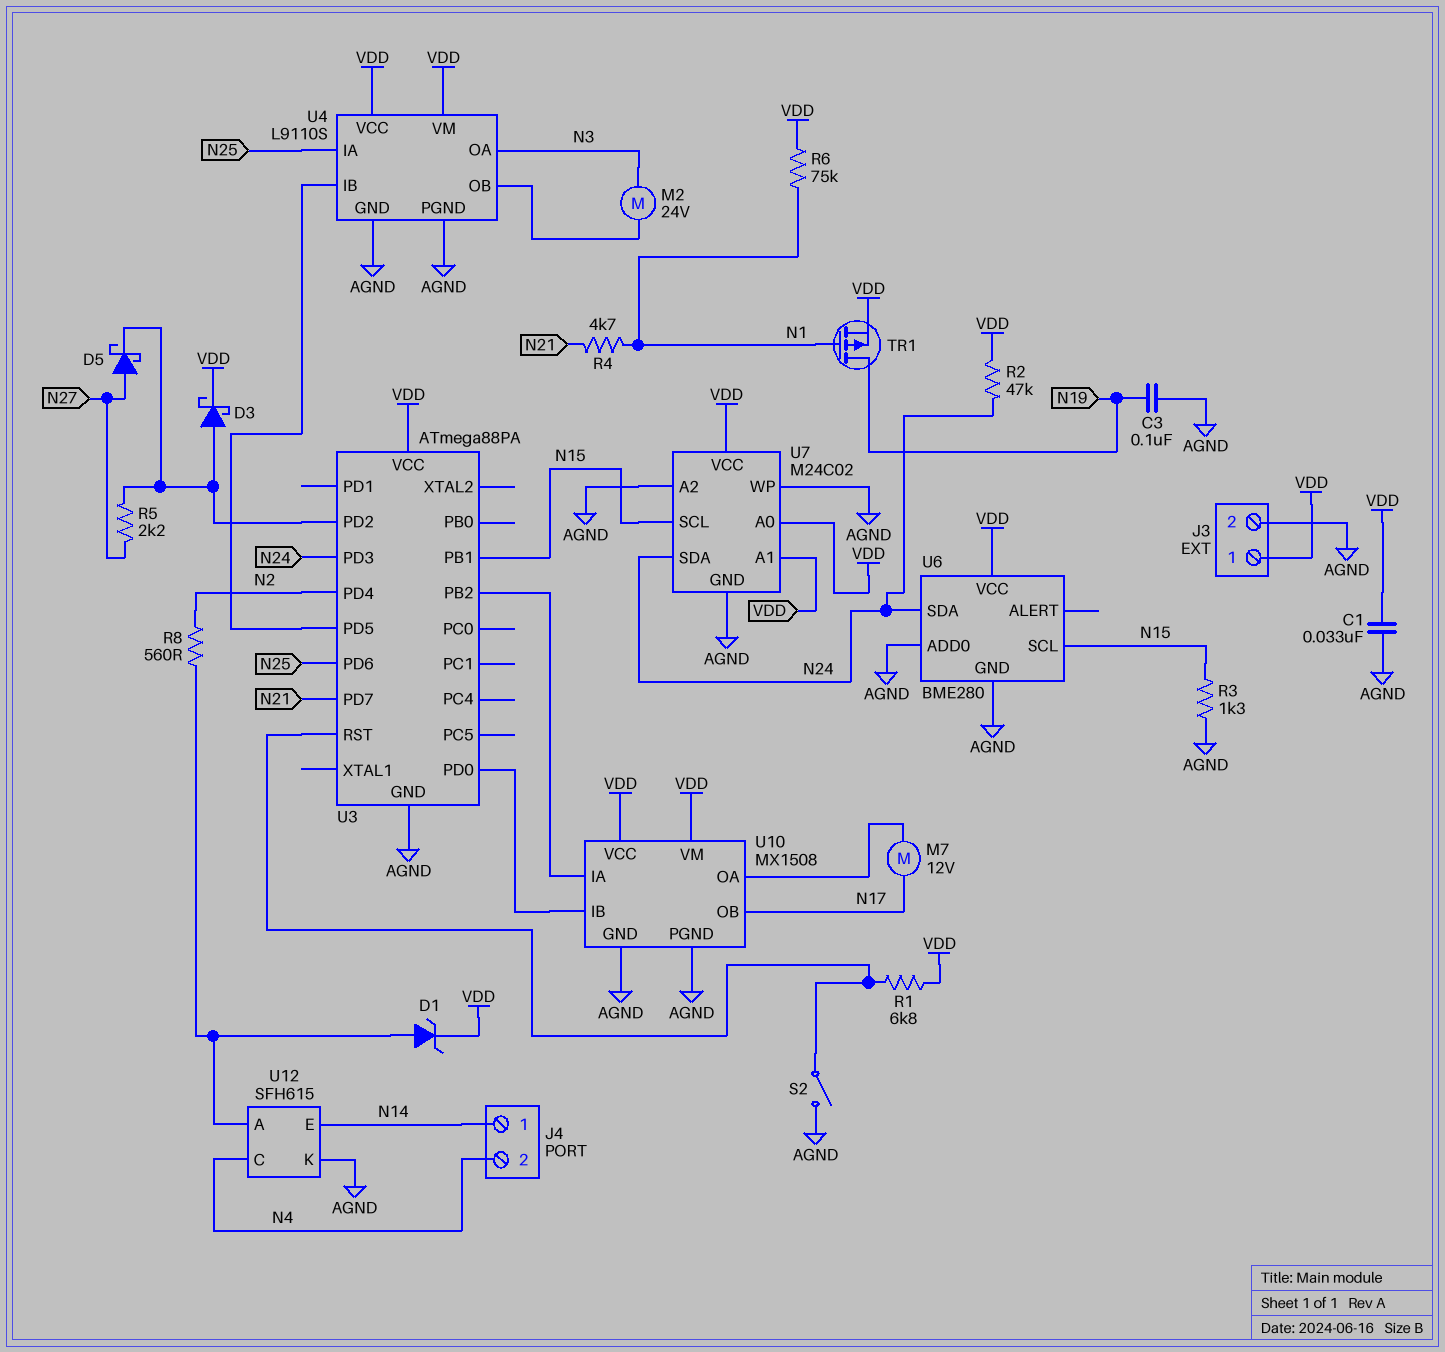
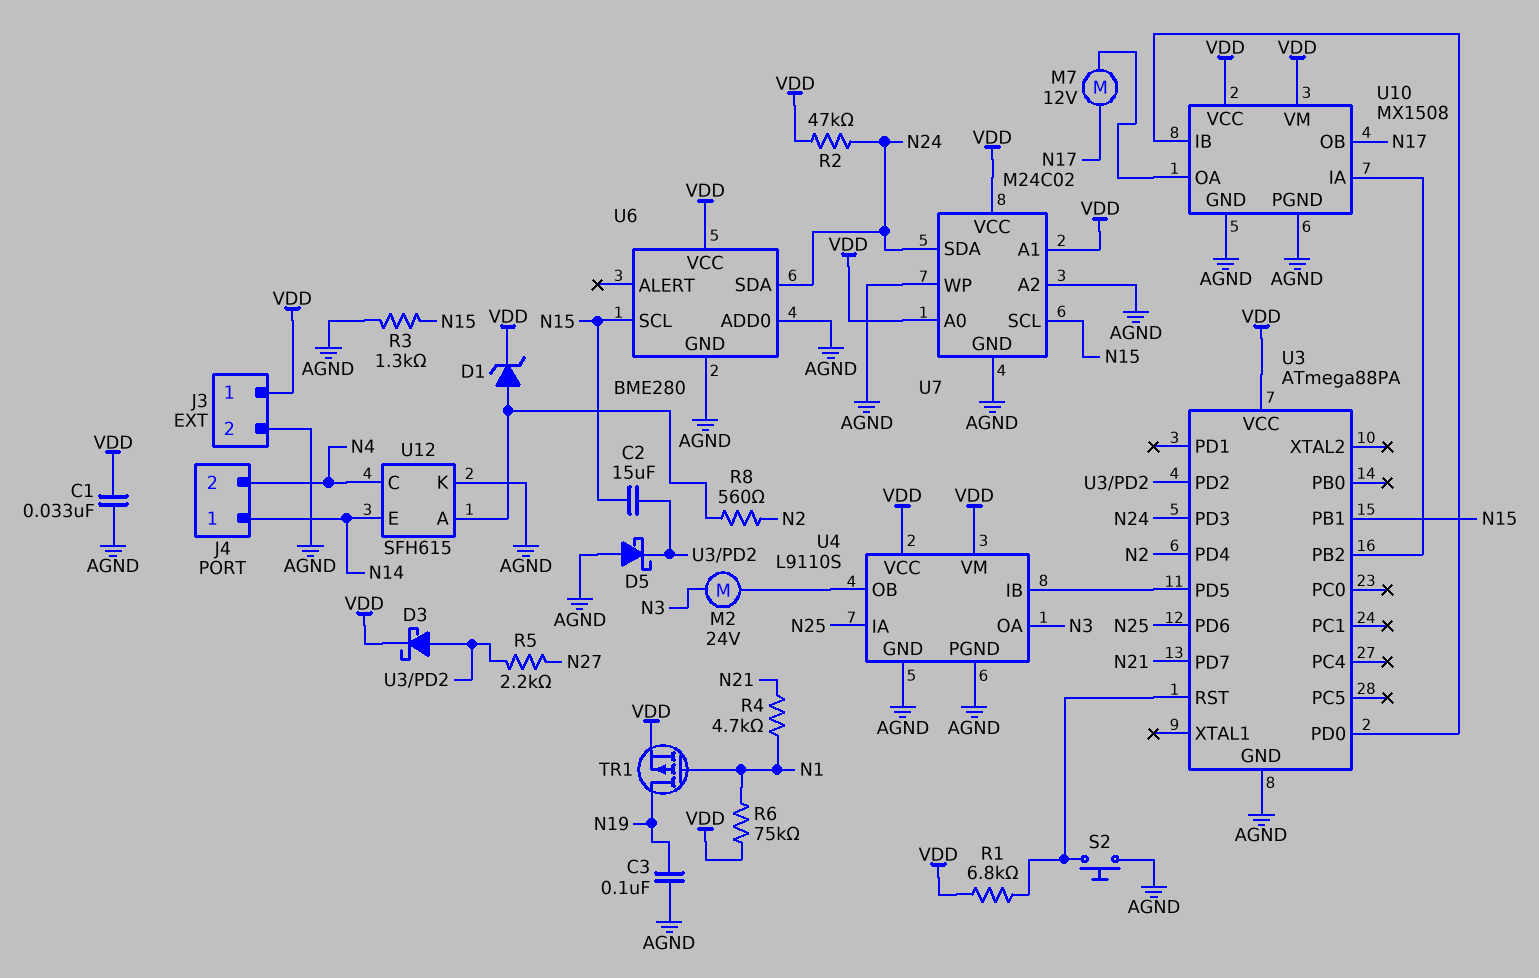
C2: none -> 15uF (N15, U3/PD2)
D5: schottky (A N27, K U3/PD2) -> schottky (A AGND, K U3/PD2)
S2: switch (AGND, U3/RST) -> button (AGND, U3/RST)

